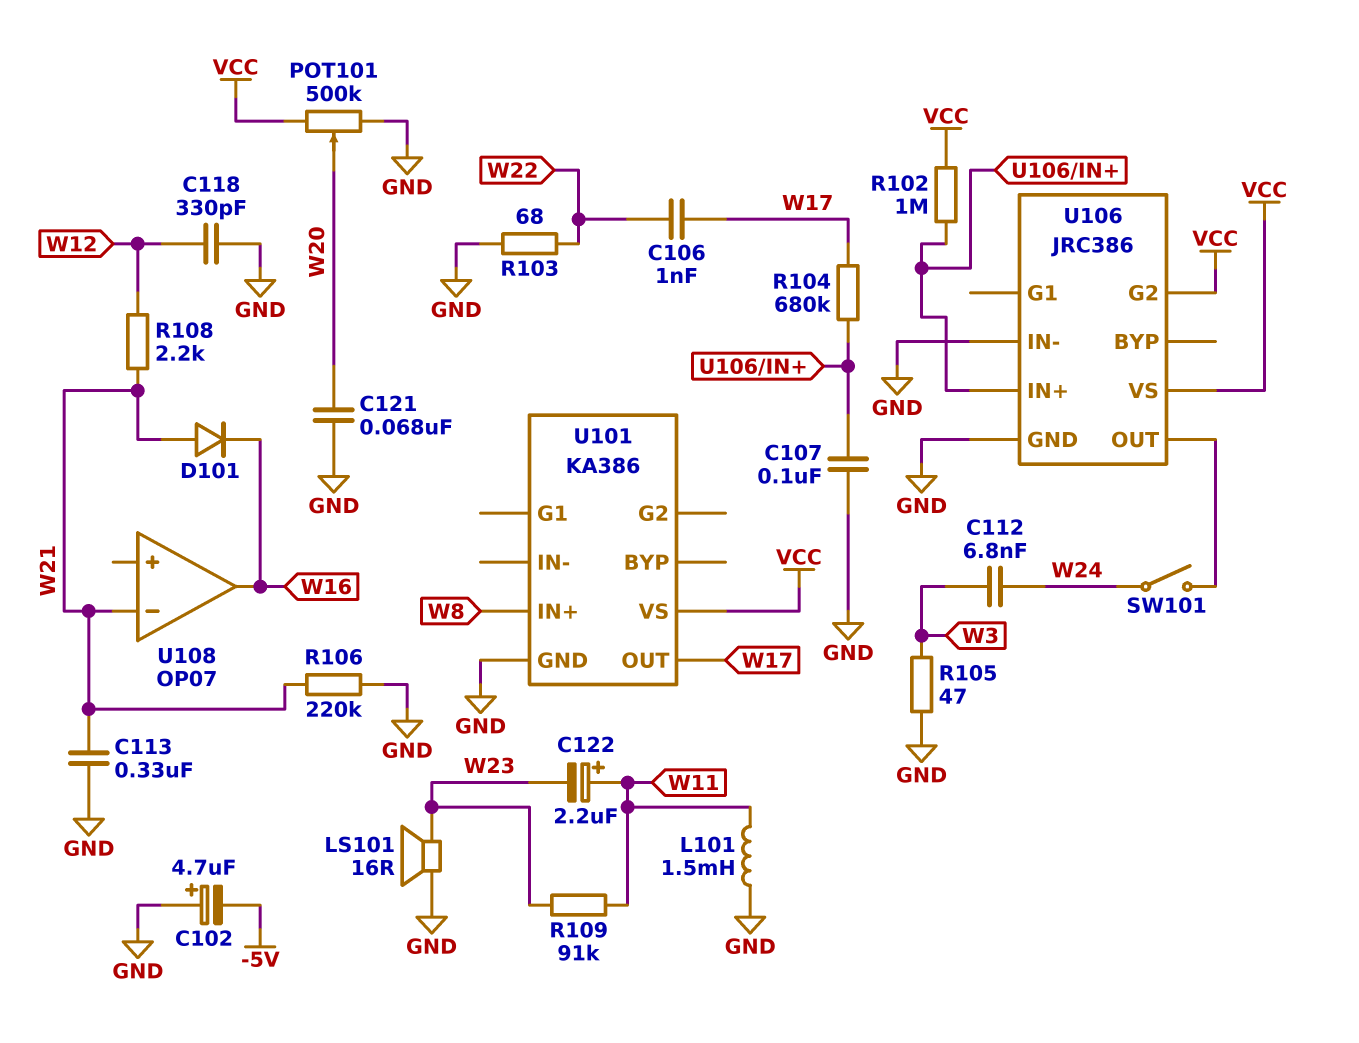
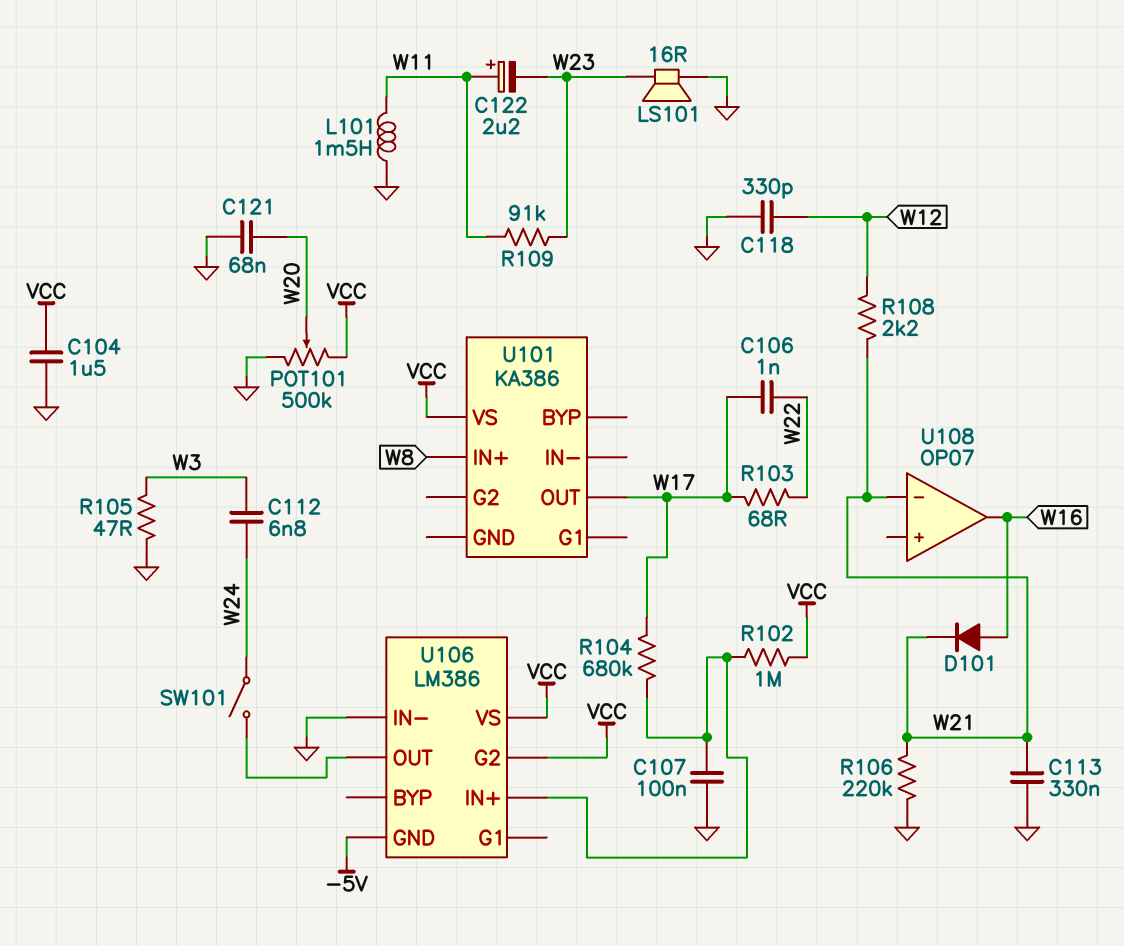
C102: 4.7uF (plus GND, minus -5V) -> none
C104: none -> 1.5uF (GND, VCC)
D101: diode (A W21, K W16) -> diode (A W16, K W21)
R103: 68 (GND, W22) -> 68 (W17, W22)
U101 pin GND: GND -> none
U106: JRC386 -> LM386
U106 pin GND: GND -> -5V

